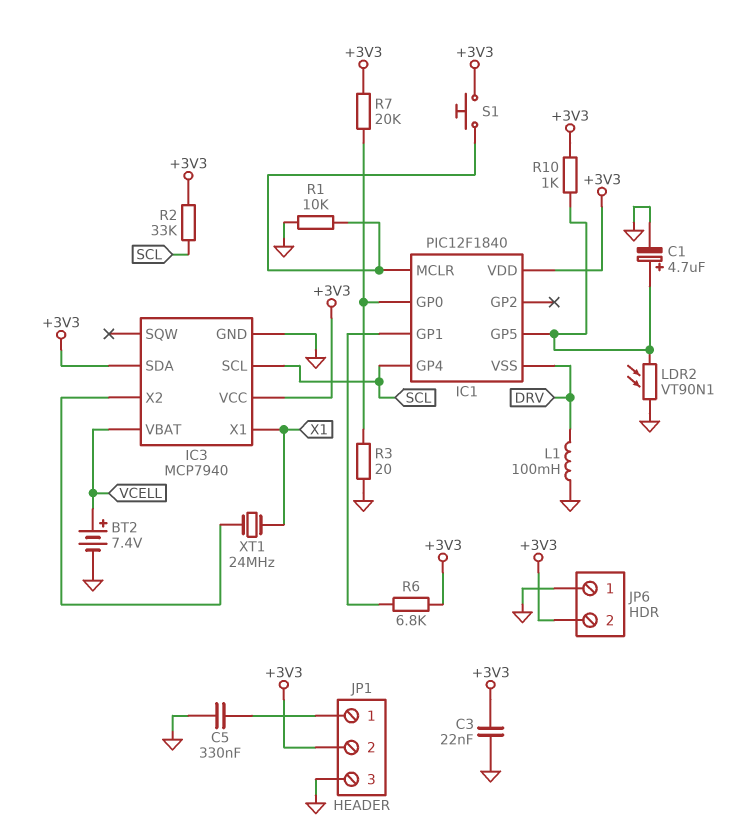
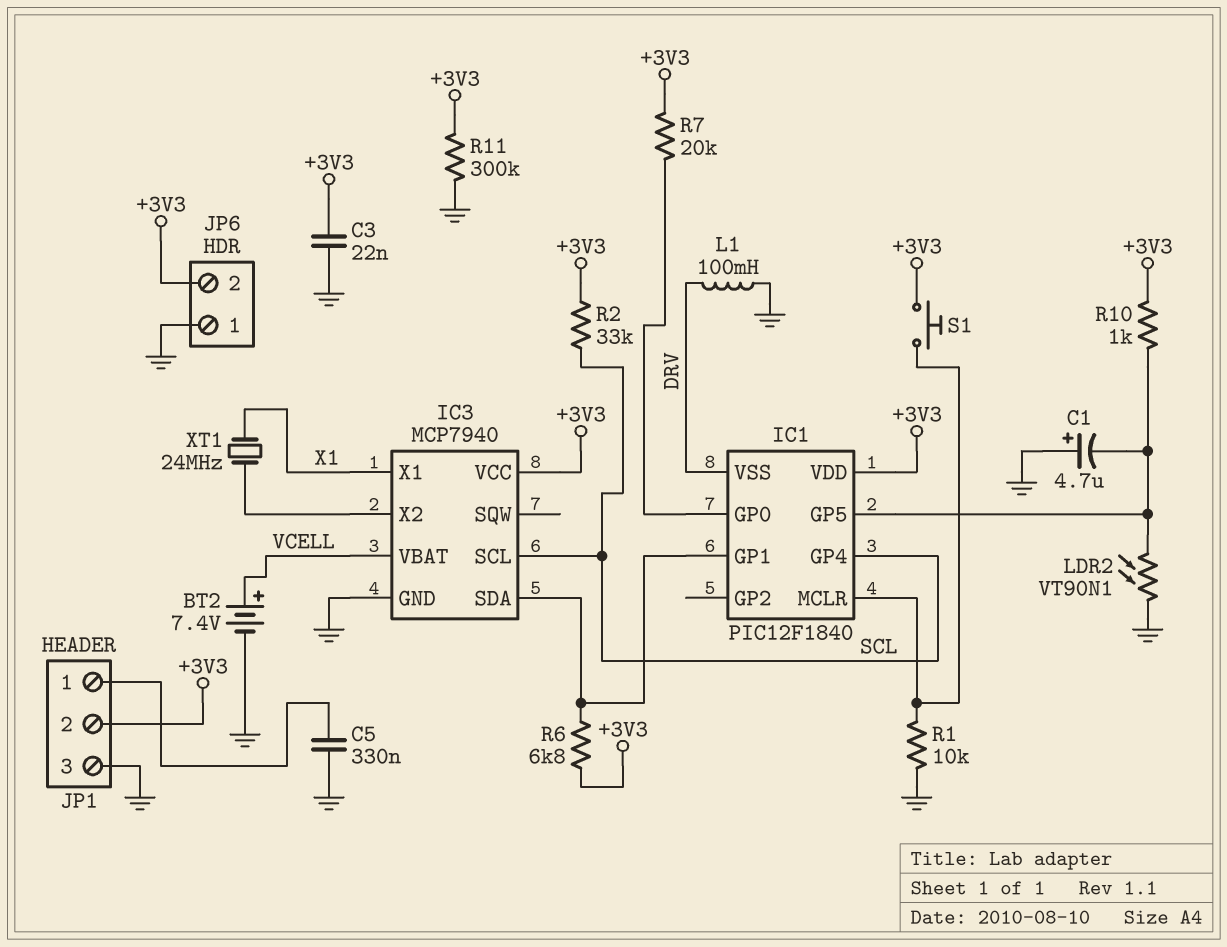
C1: 4.7uF (plus IC1/GP5, minus GND) -> 4.7uF (plus GND, minus IC1/GP5)
IC3 pin SDA: +3V3 -> IC1/GP1
R3: 20 (GND, IC1/GP0) -> none
R11: none -> 300k (+3V3, GND)

